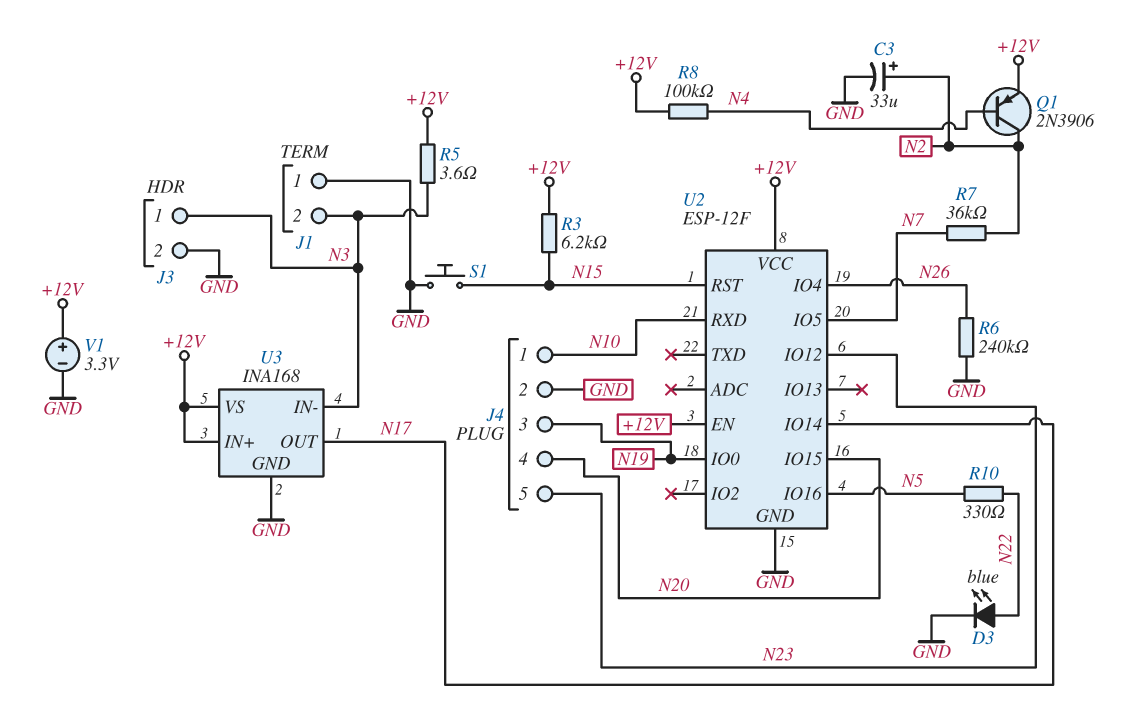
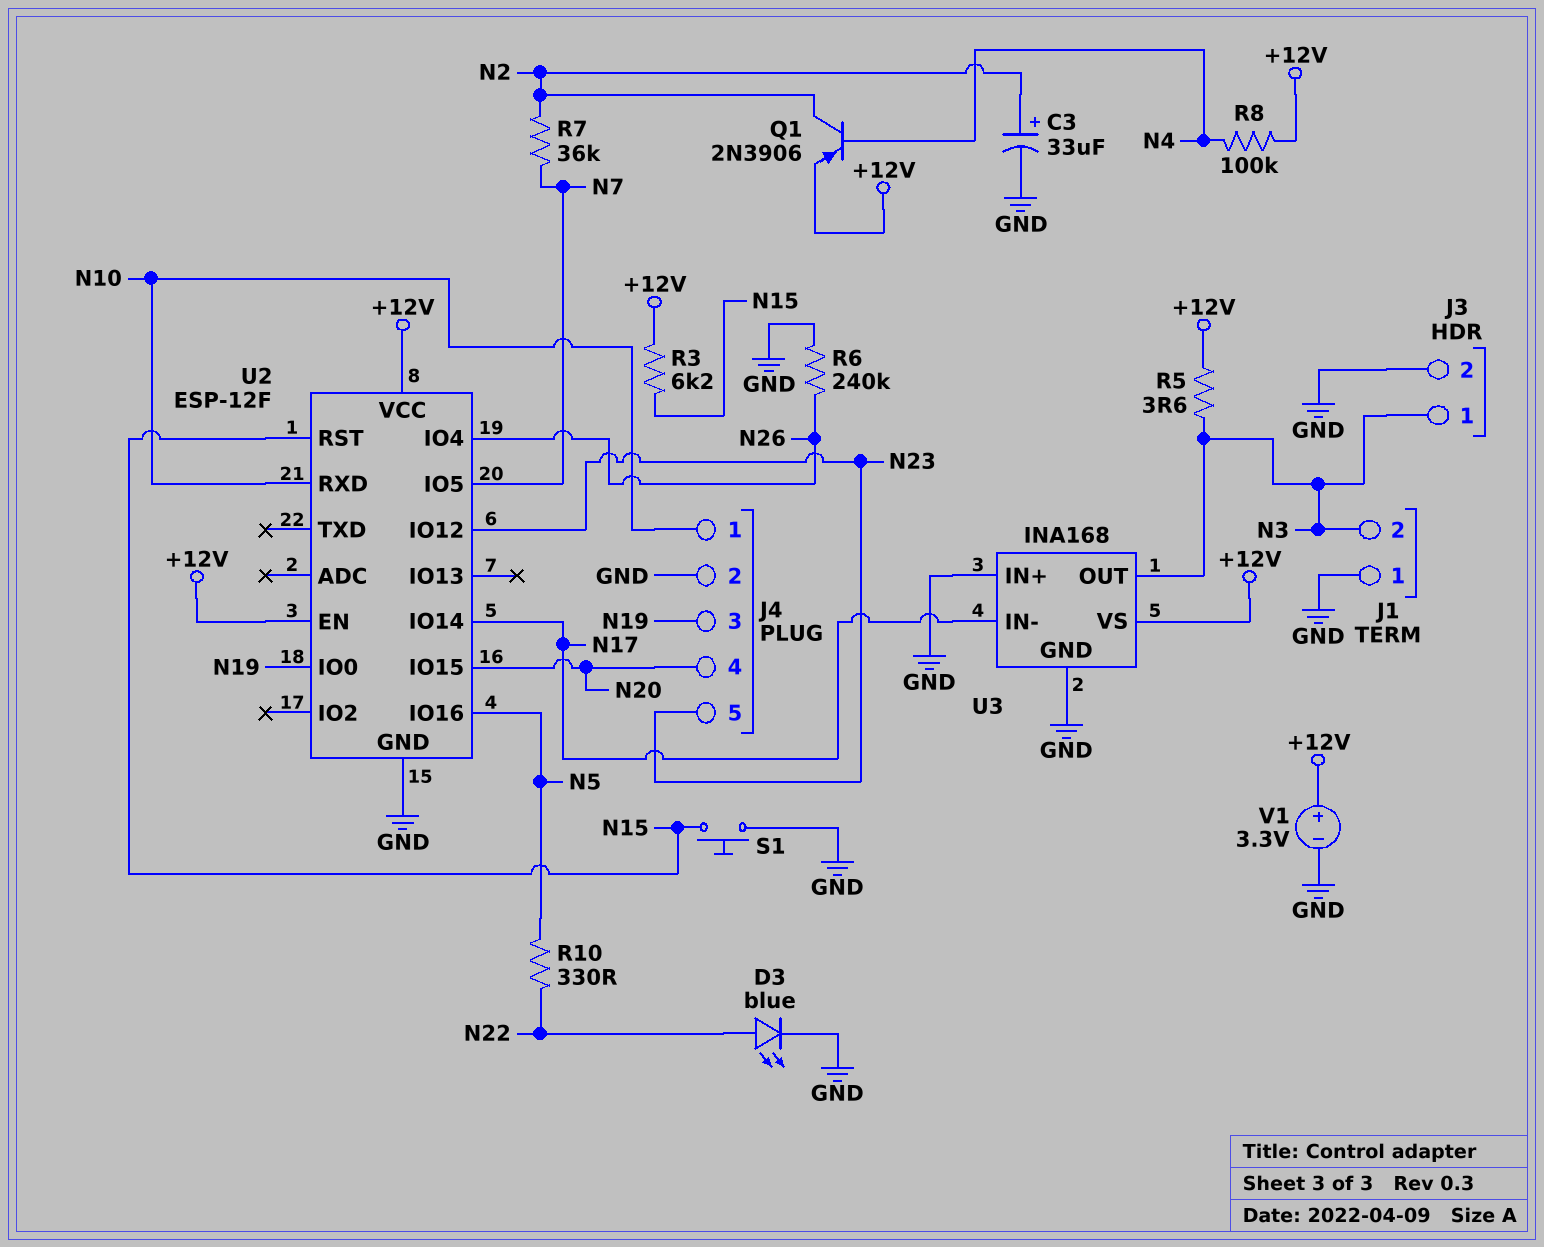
U3 pin IN+: +12V -> GND
U3 pin IN-: N3 -> N17
U3 pin OUT: N17 -> N3

